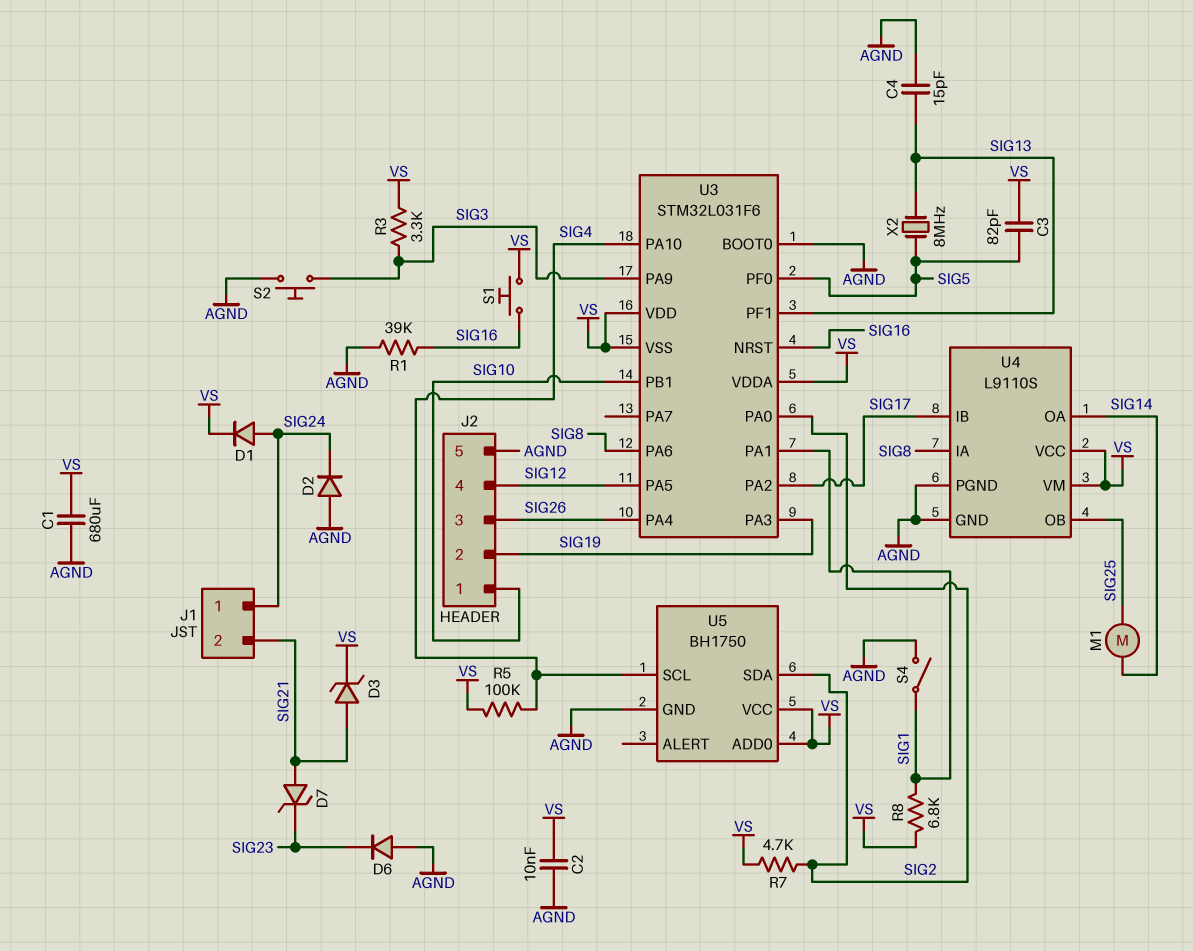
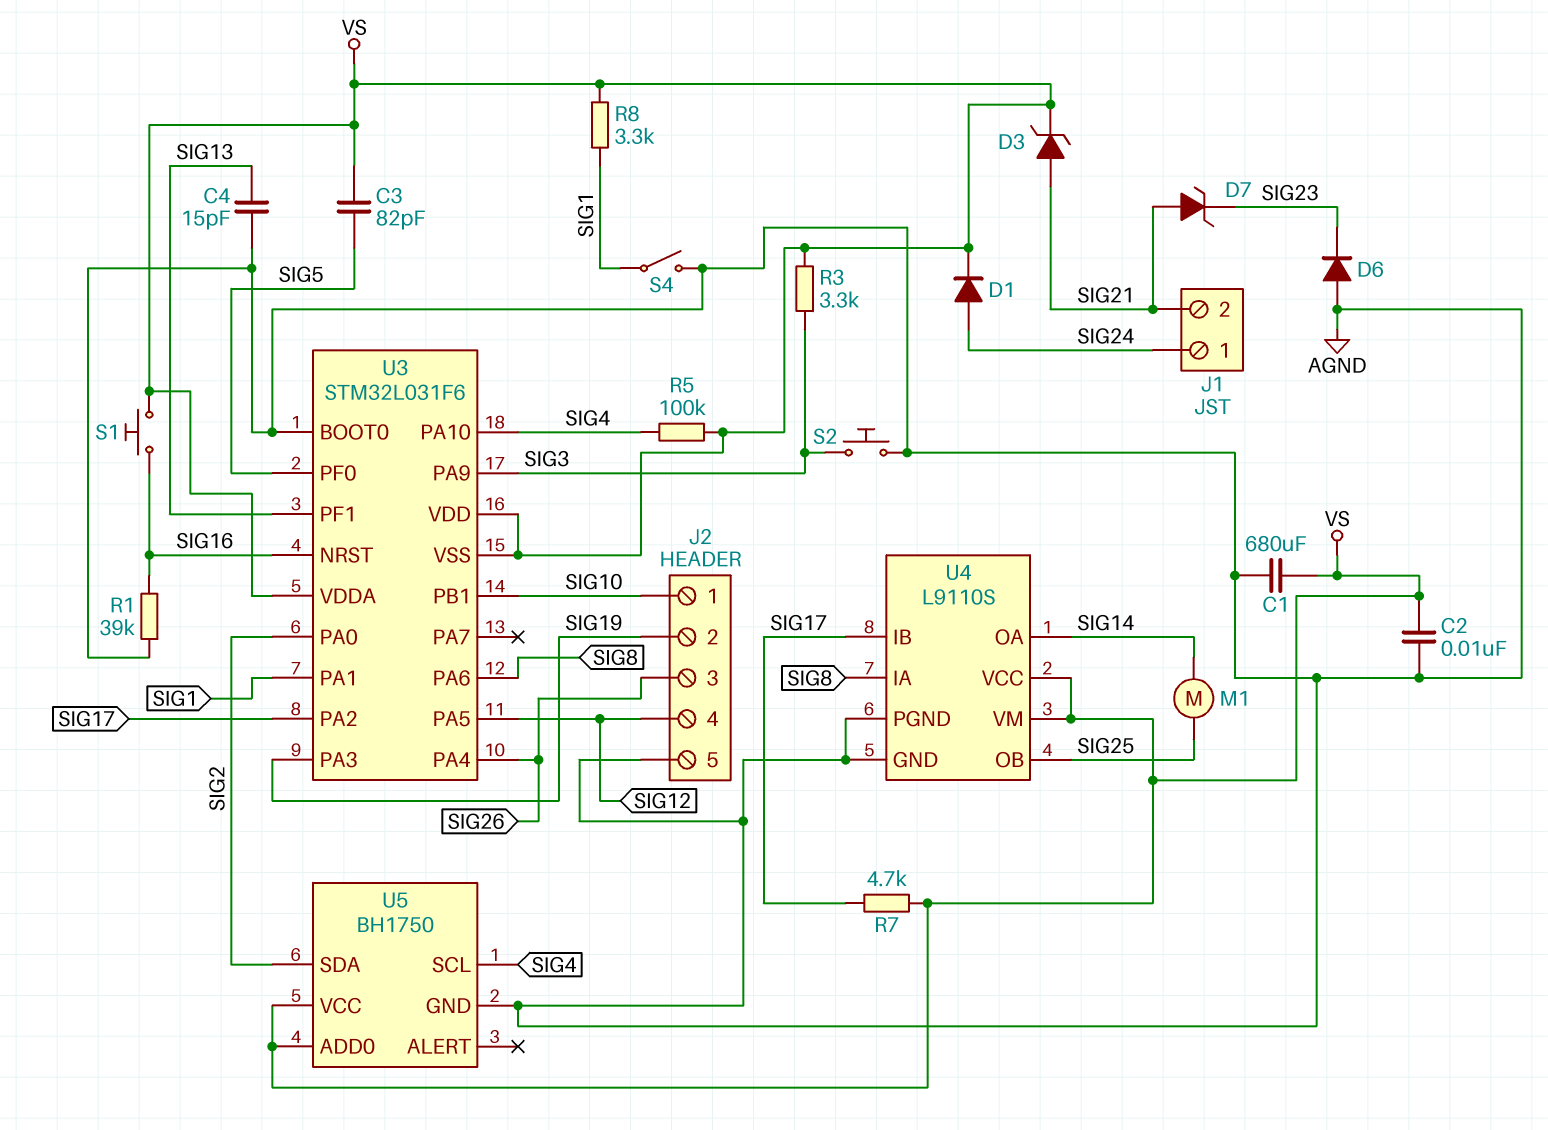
D2: diode (A AGND, K SIG24) -> none
R7: 4.7k (SIG2, VS) -> 4.7k (SIG17, VS)
R8: 6.8k (SIG1, VS) -> 3.3k (SIG1, VS)
X2: 8MHz (SIG5, SIG13) -> none

